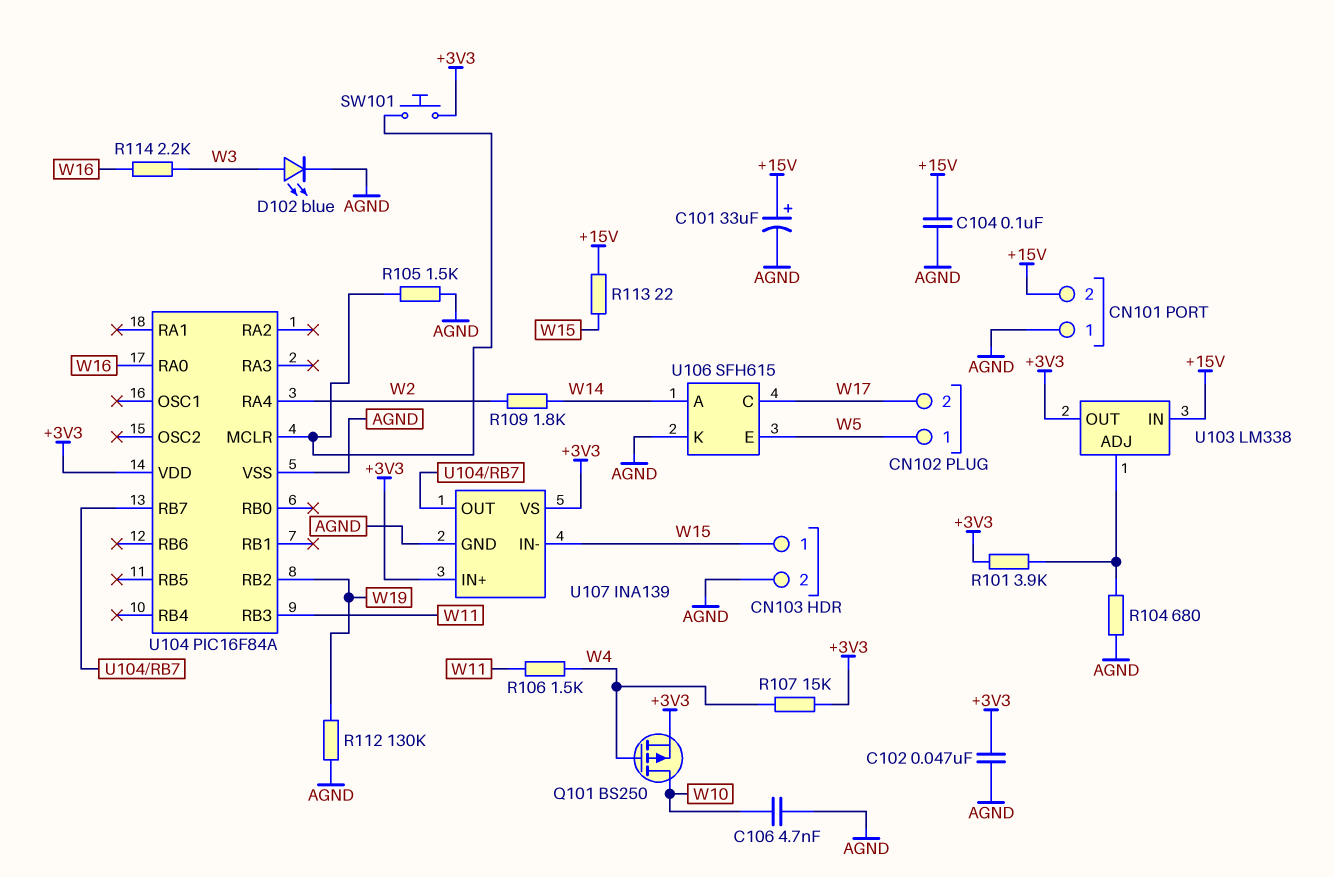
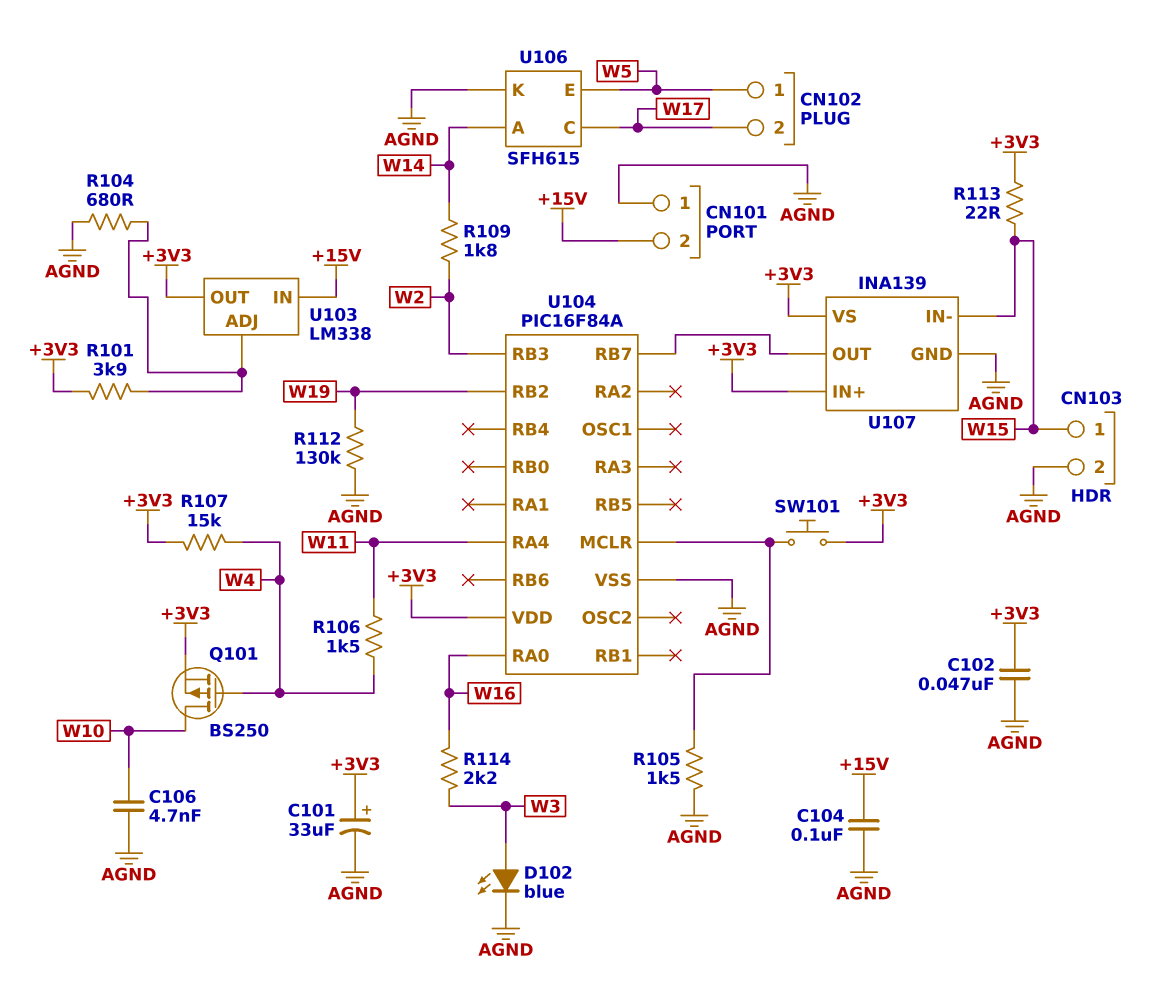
C101: 33uF (plus +15V, minus AGND) -> 33uF (plus +3V3, minus AGND)
R113: 22 (+15V, W15) -> 22 (+3V3, W15)
U104 pin RA4: W2 -> W11
U104 pin RB3: W11 -> W2

